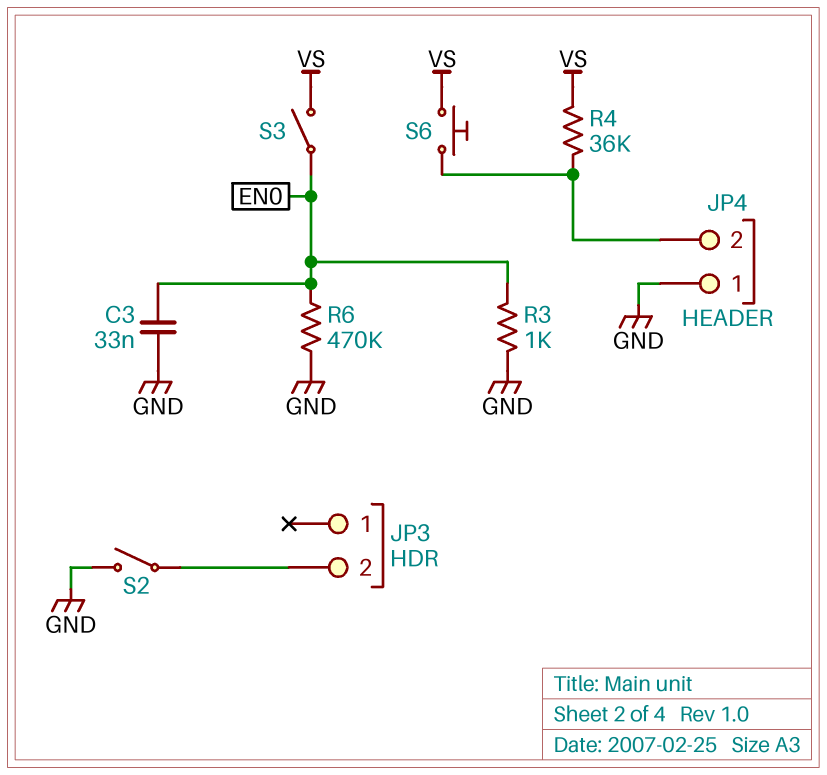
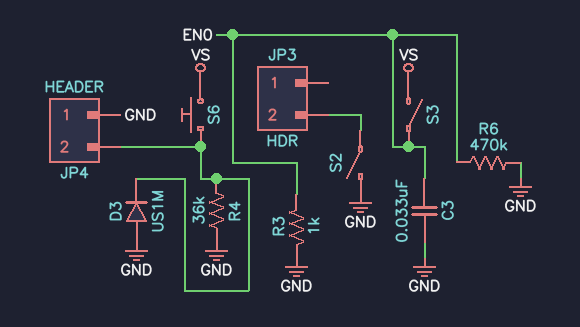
D3: none -> diode US1M (A GND, K JP4/2)
R4: 36k (JP4/2, VS) -> 36k (GND, JP4/2)

